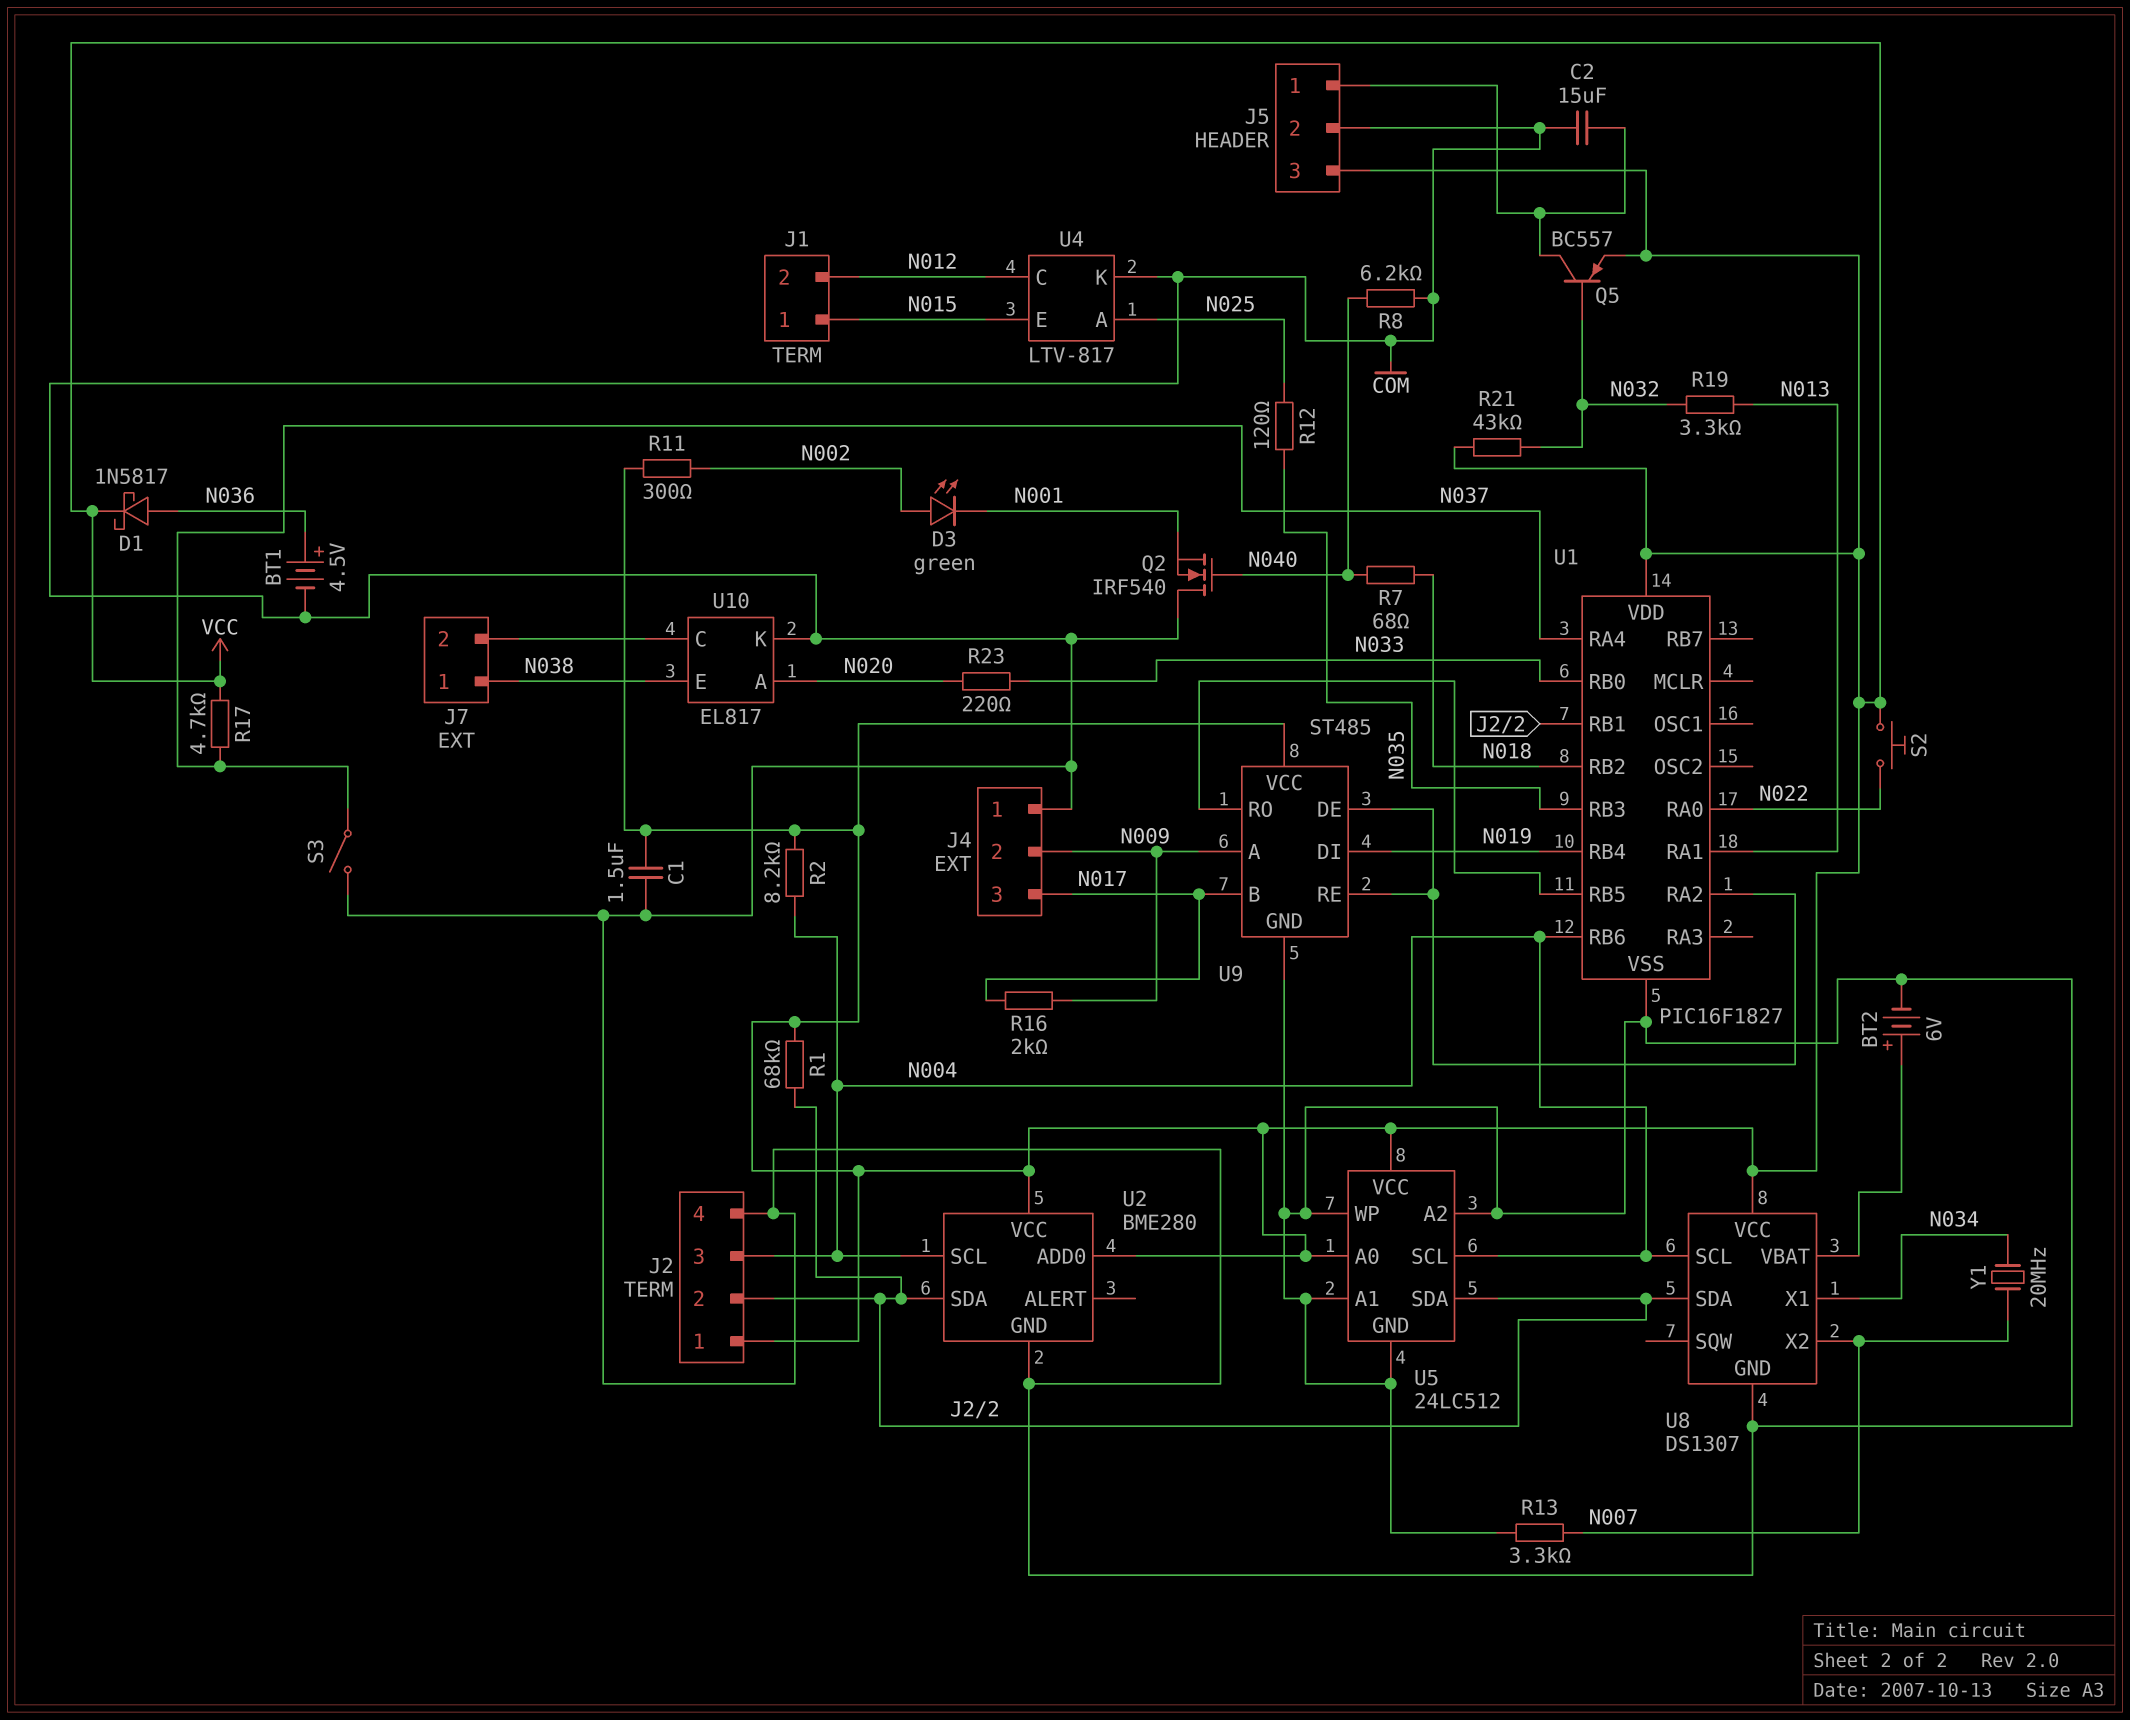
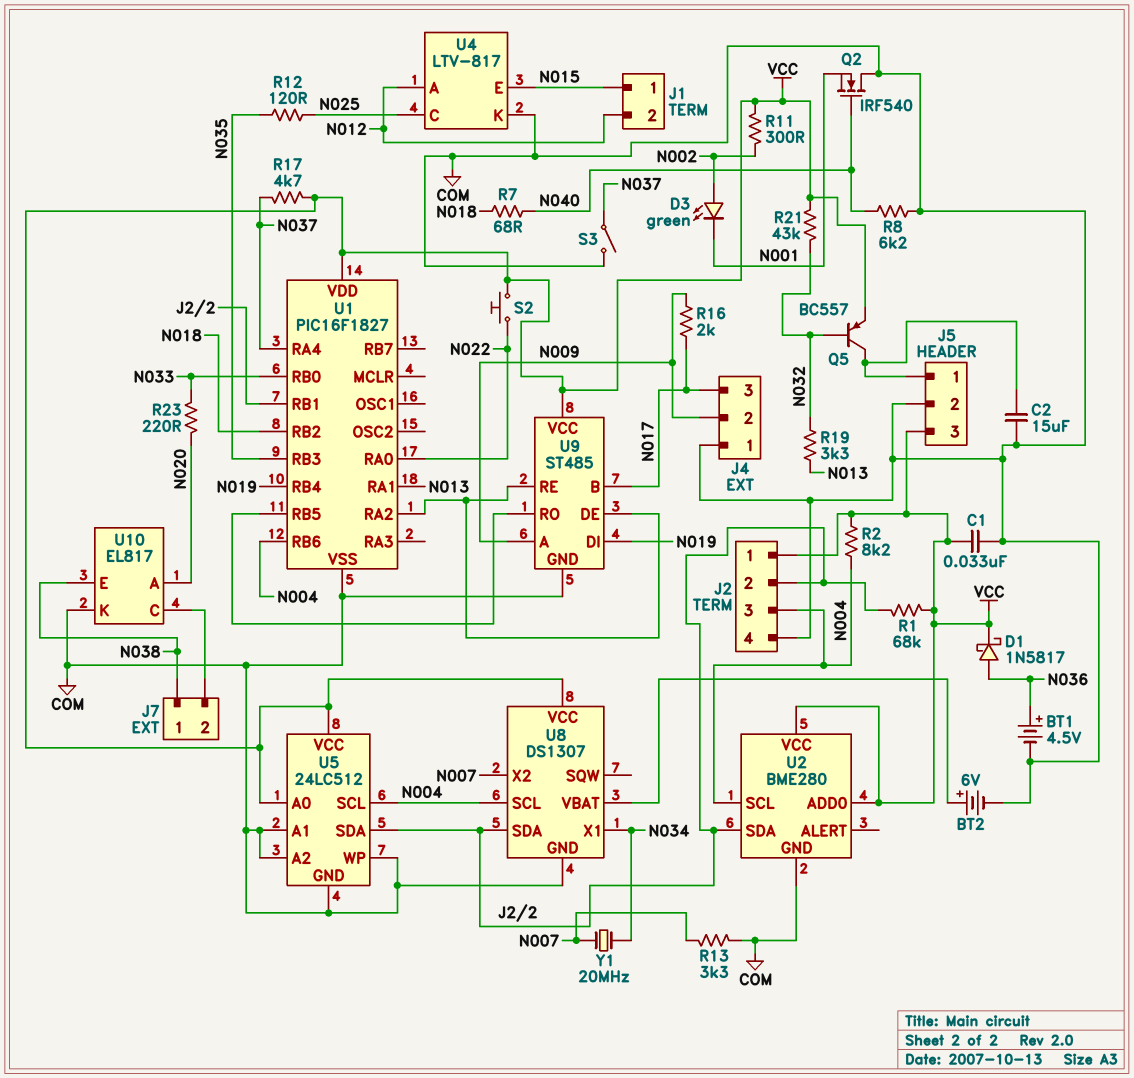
C1: 1.5uF (COM, VCC) -> 33nF (COM, VCC)
U4 pin A: N025 -> N012
U4 pin C: N012 -> N025

